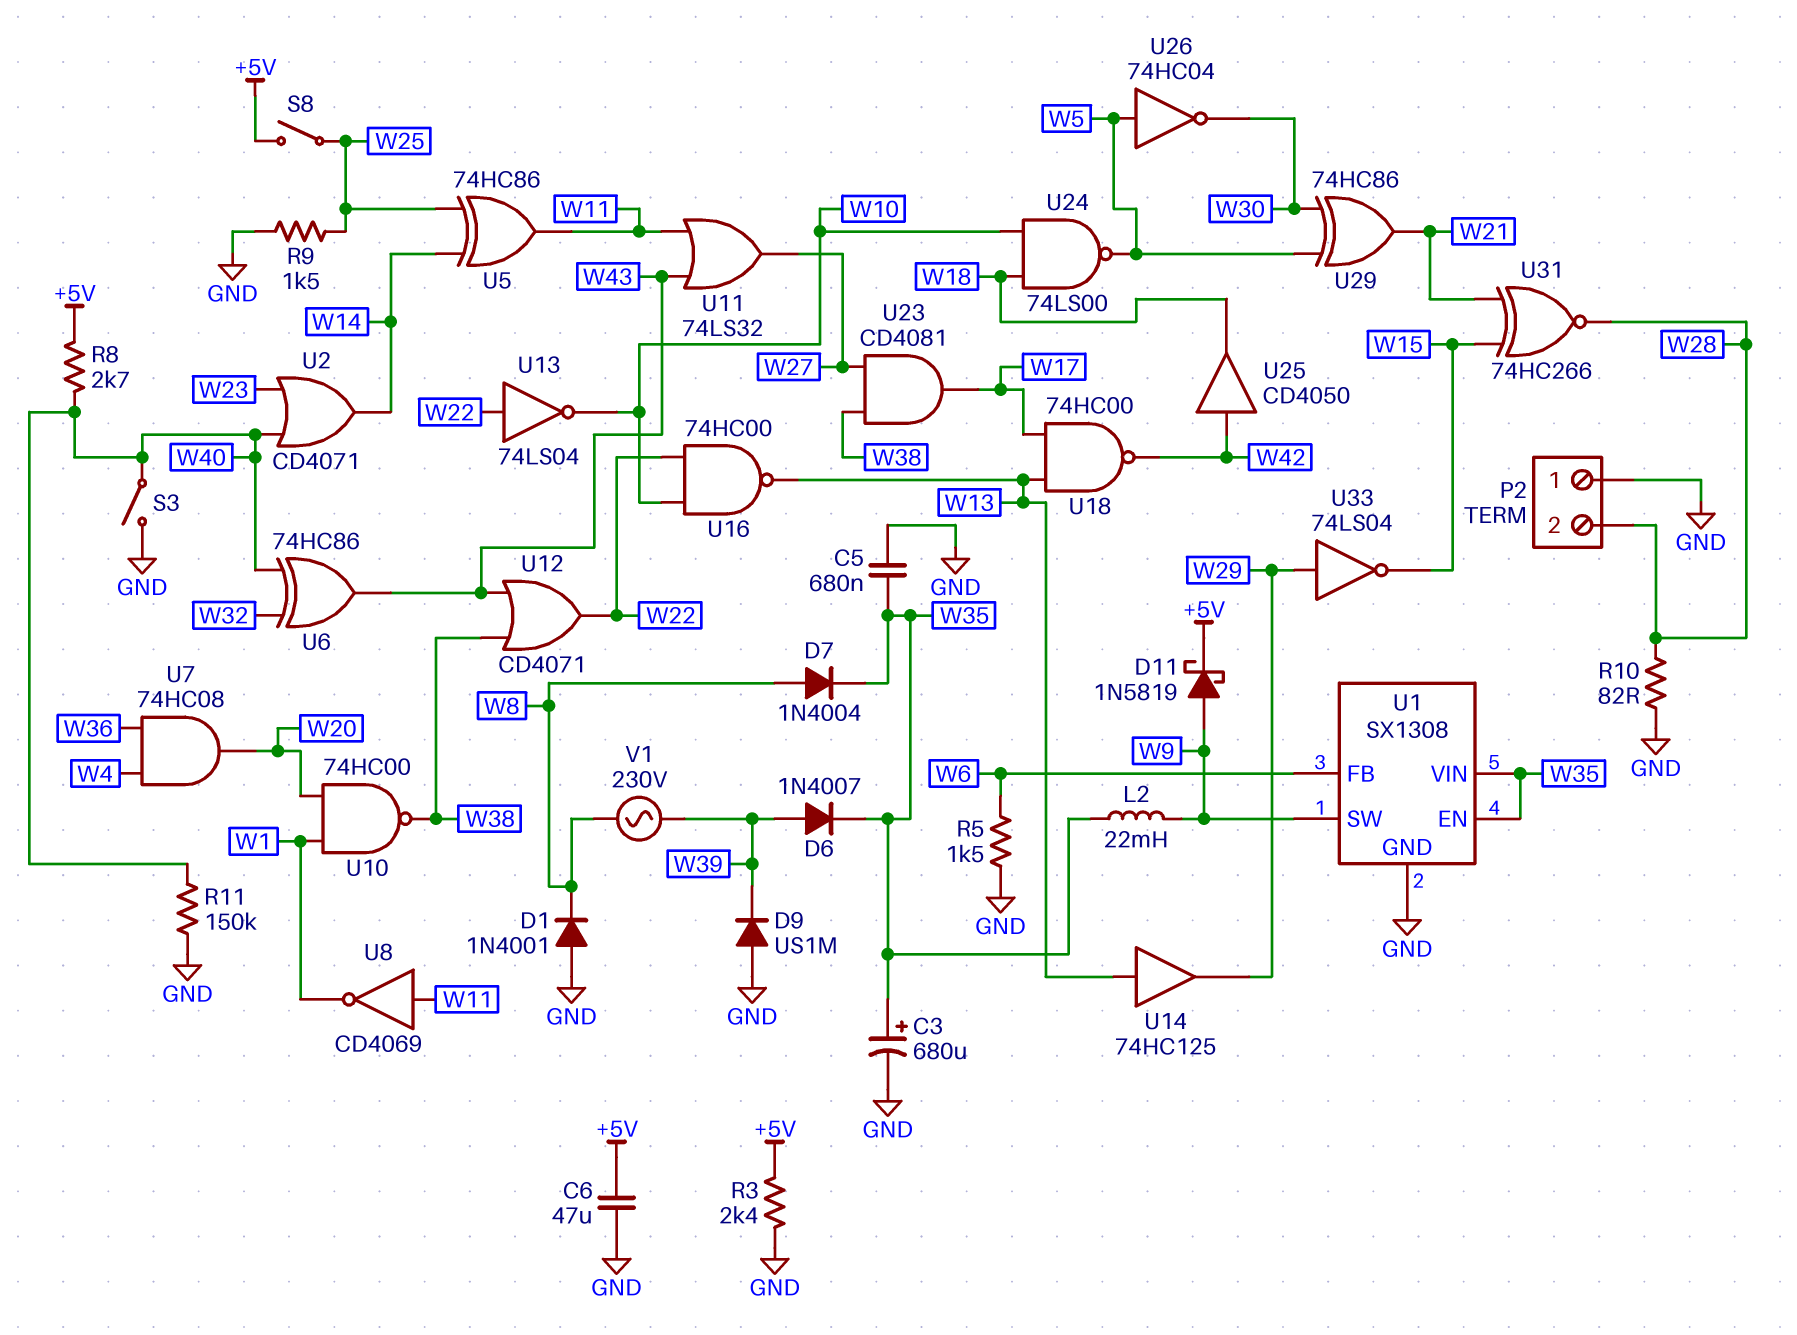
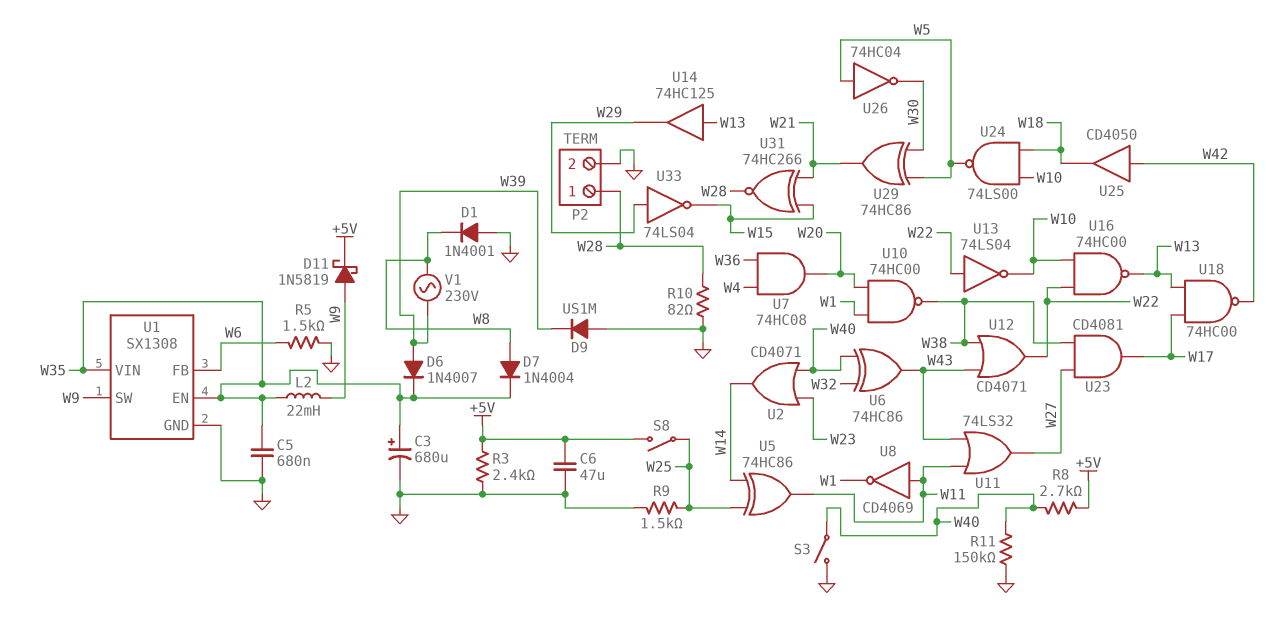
P2 pin 1: GND -> W28
P2 pin 2: W28 -> GND

